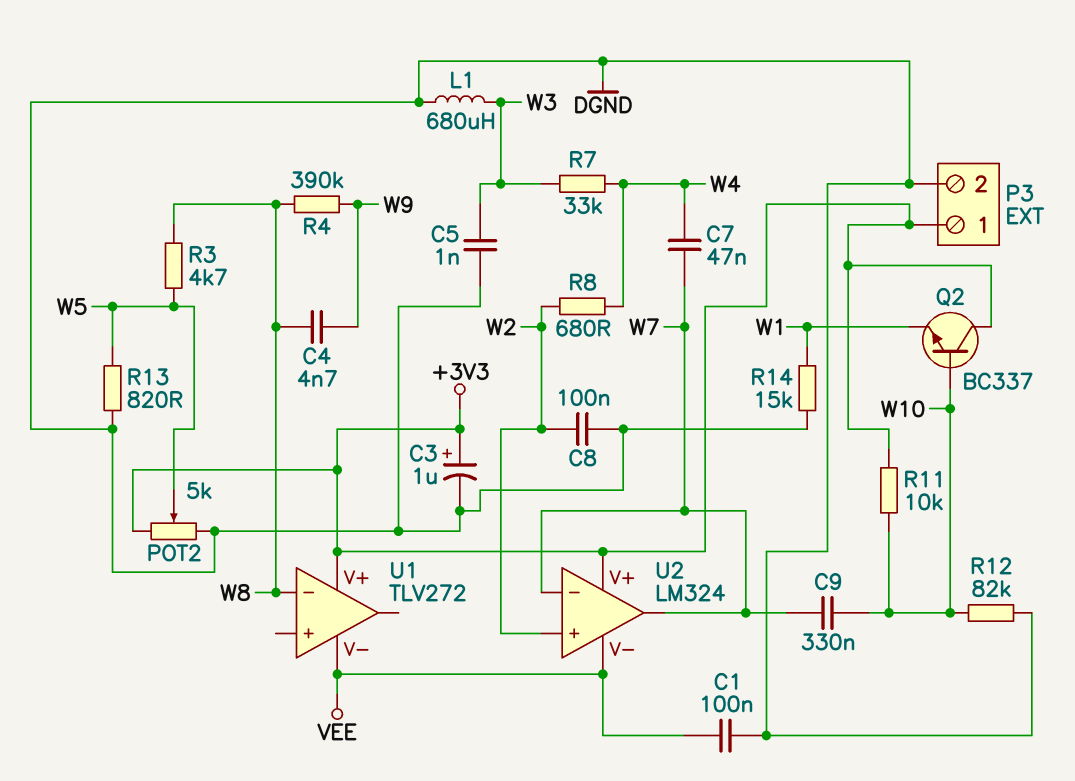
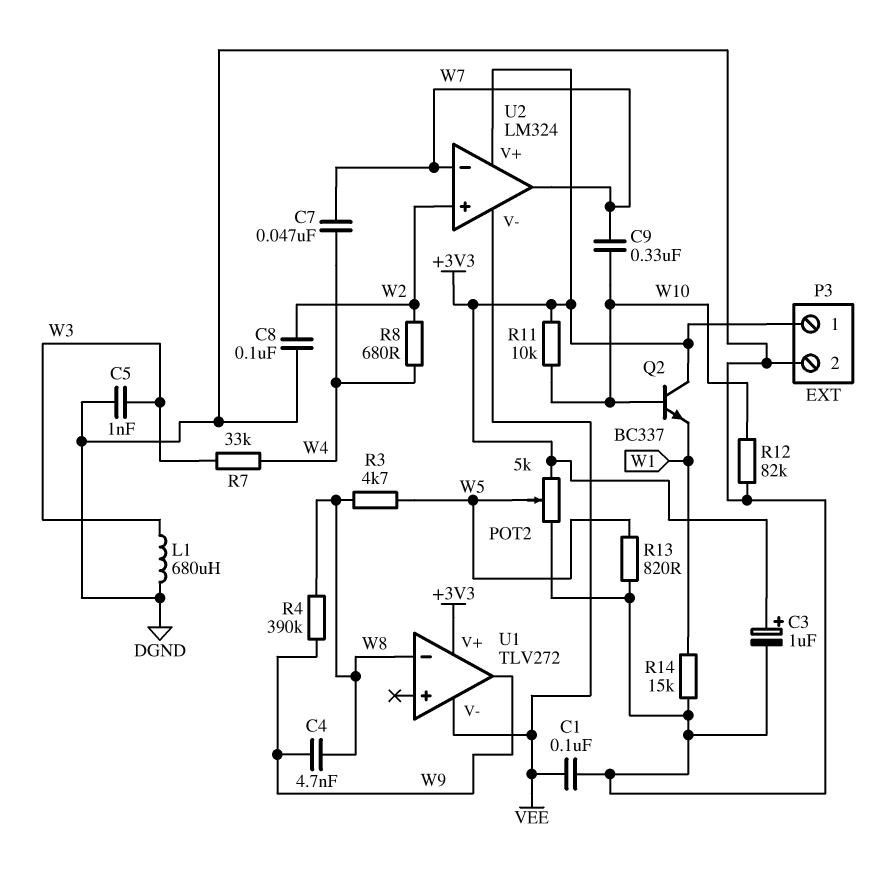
U1 pin out: none -> W9

